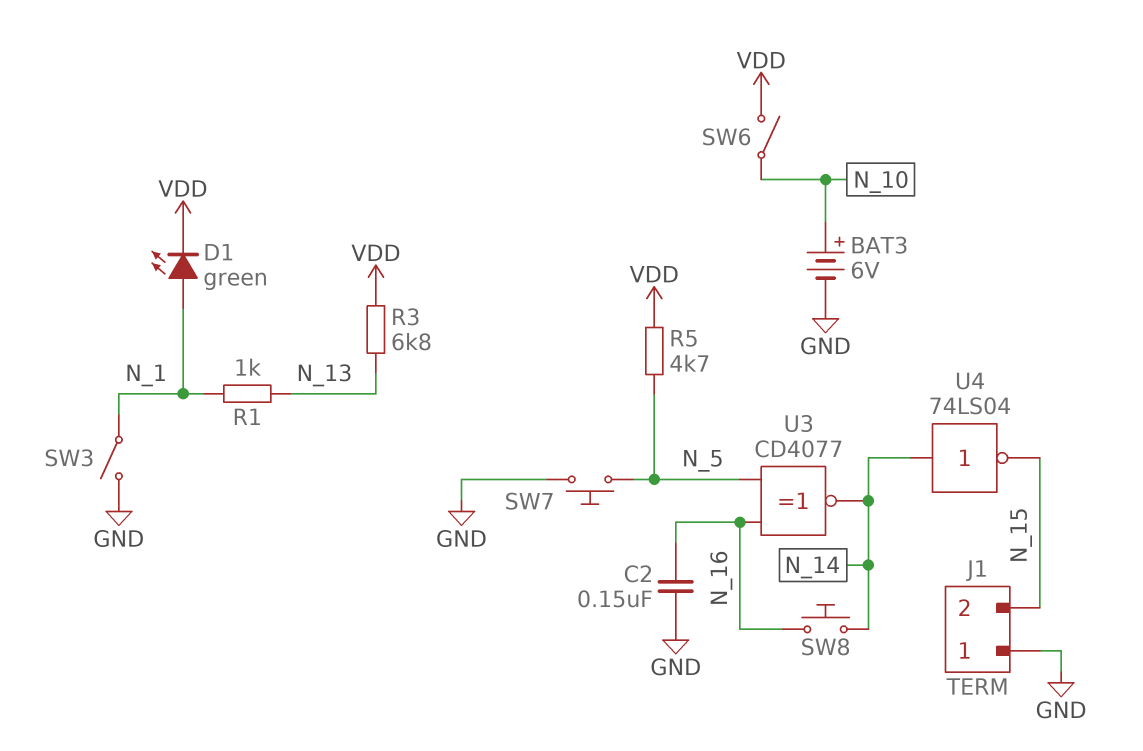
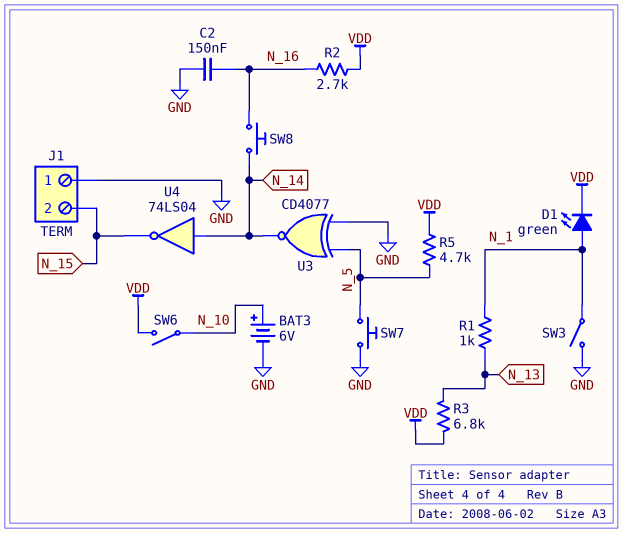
R2: none -> 2.7k (N_16, VDD)
U3: XNOR CD4077 (in N_5, in N_16, out N_14) -> XNOR CD4077 (in GND, in N_5, out N_14)

